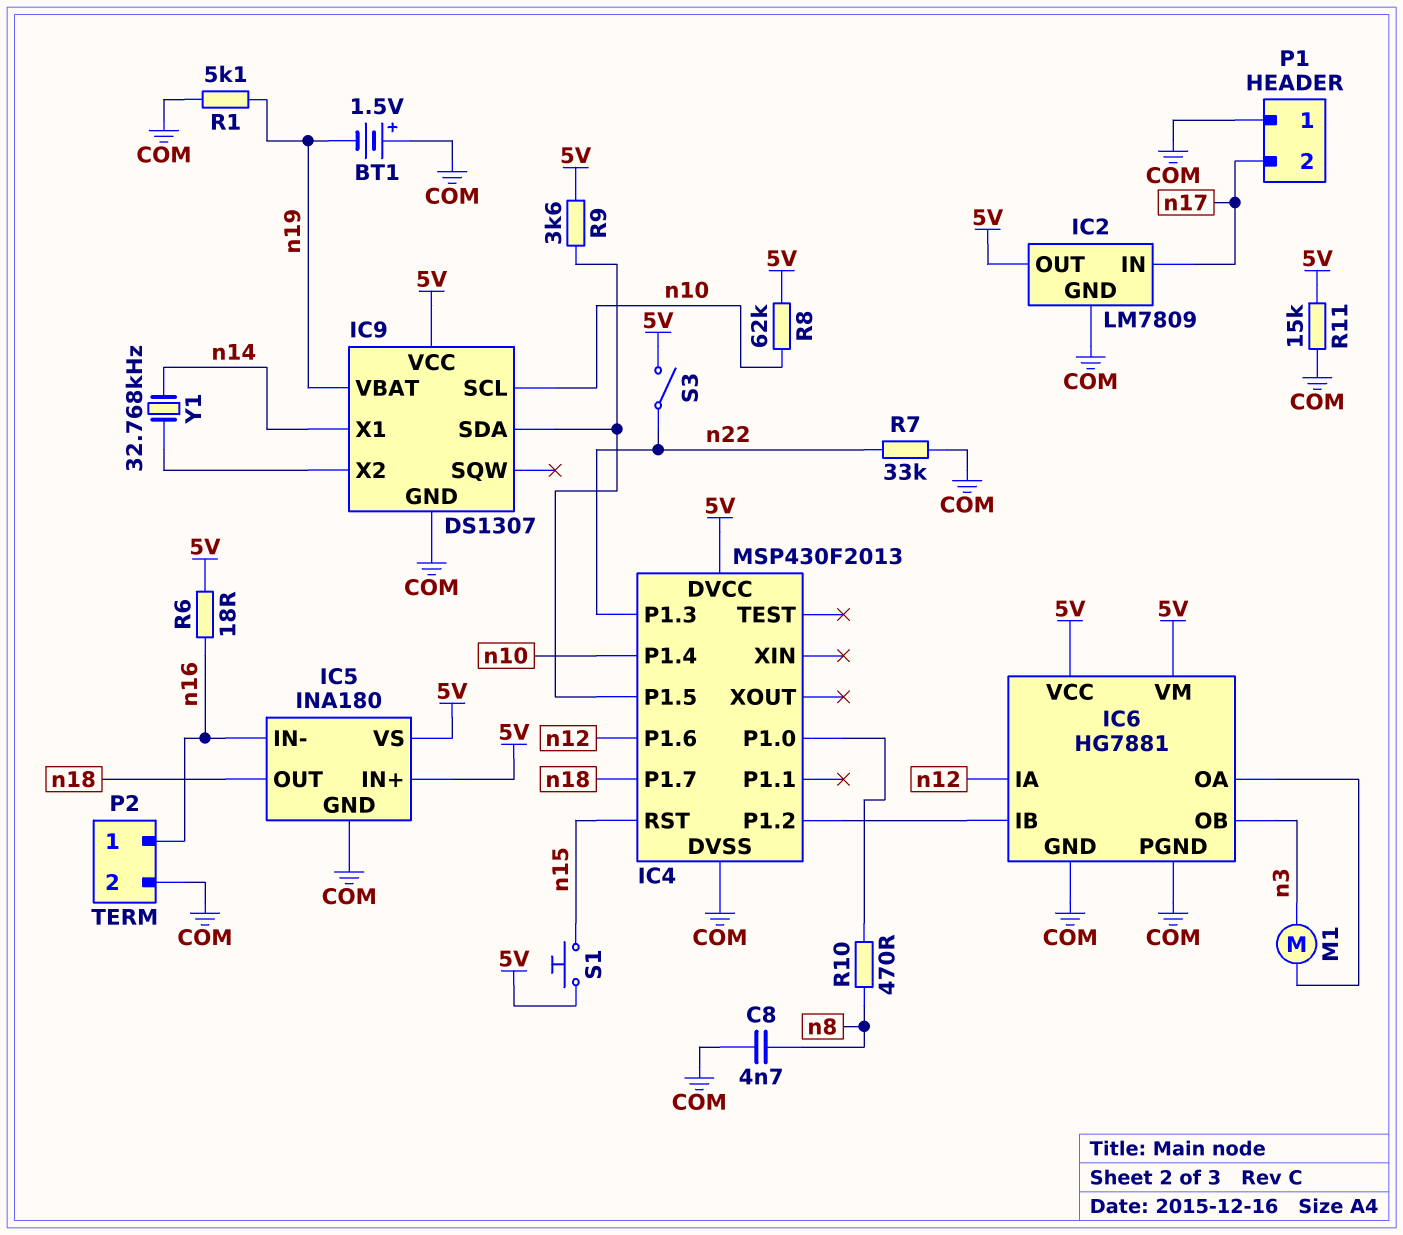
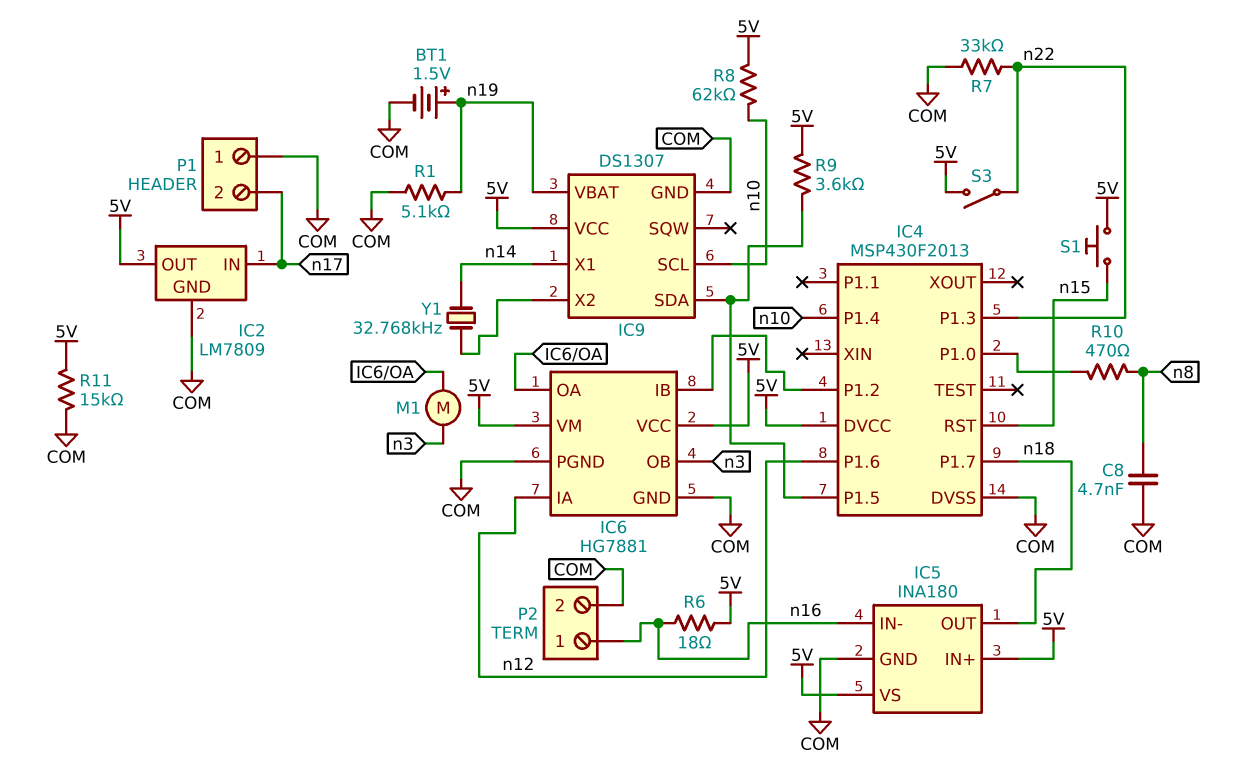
BT1: 1.5V (plus COM, minus n19) -> 1.5V (plus n19, minus COM)

